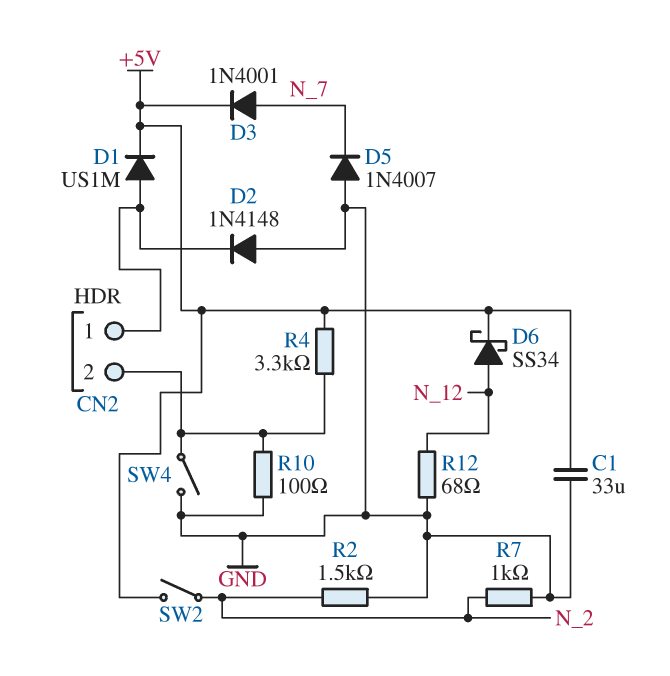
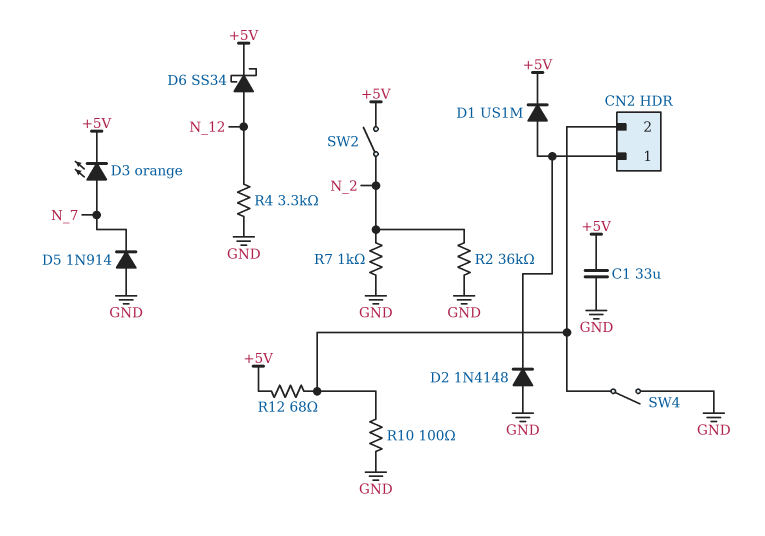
D3: diode 1N4001 (A N_7, K +5V) -> LED orange (A N_7, K +5V)
D5: diode 1N4007 (A GND, K N_7) -> diode 1N914 (A GND, K N_7)
R2: 1.5k (GND, N_2) -> 36k (GND, N_2)
R4: 3.3k (+5V, CN2/2) -> 3.3k (GND, N_12)
R12: 68 (GND, N_12) -> 68 (+5V, CN2/2)

